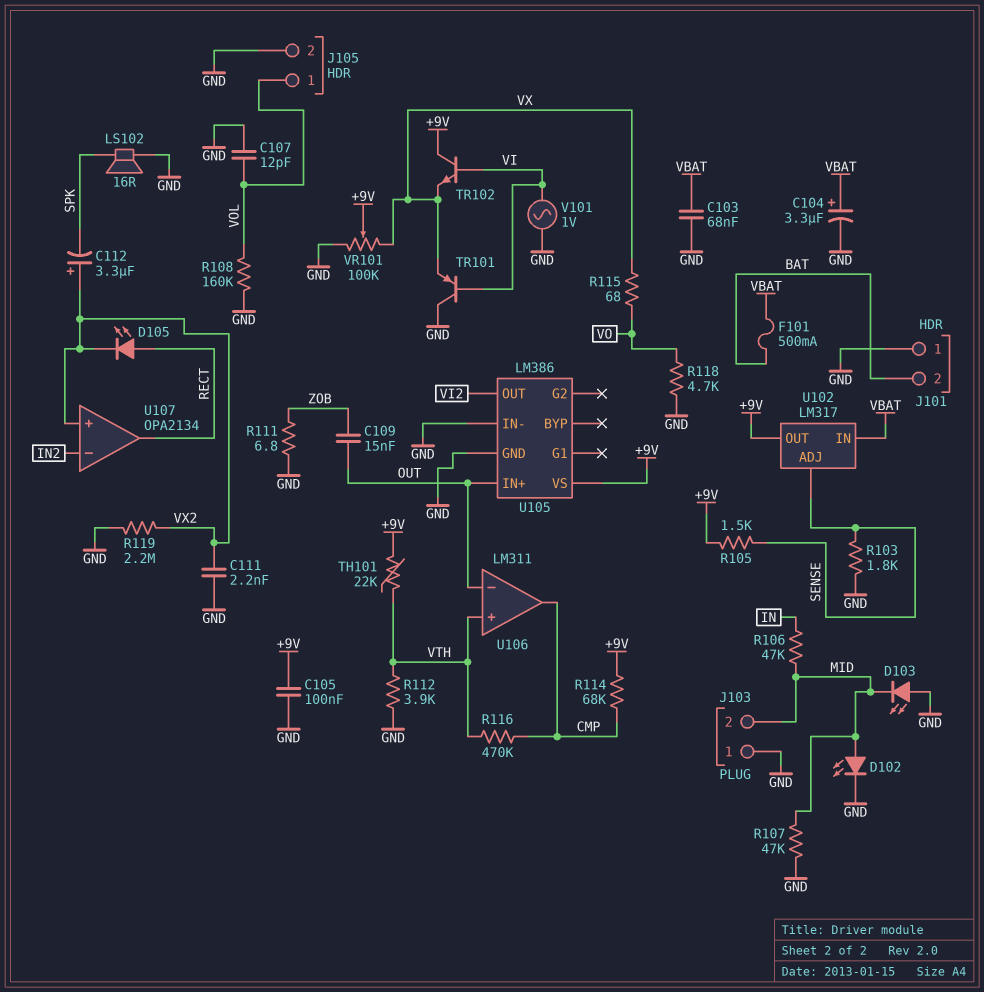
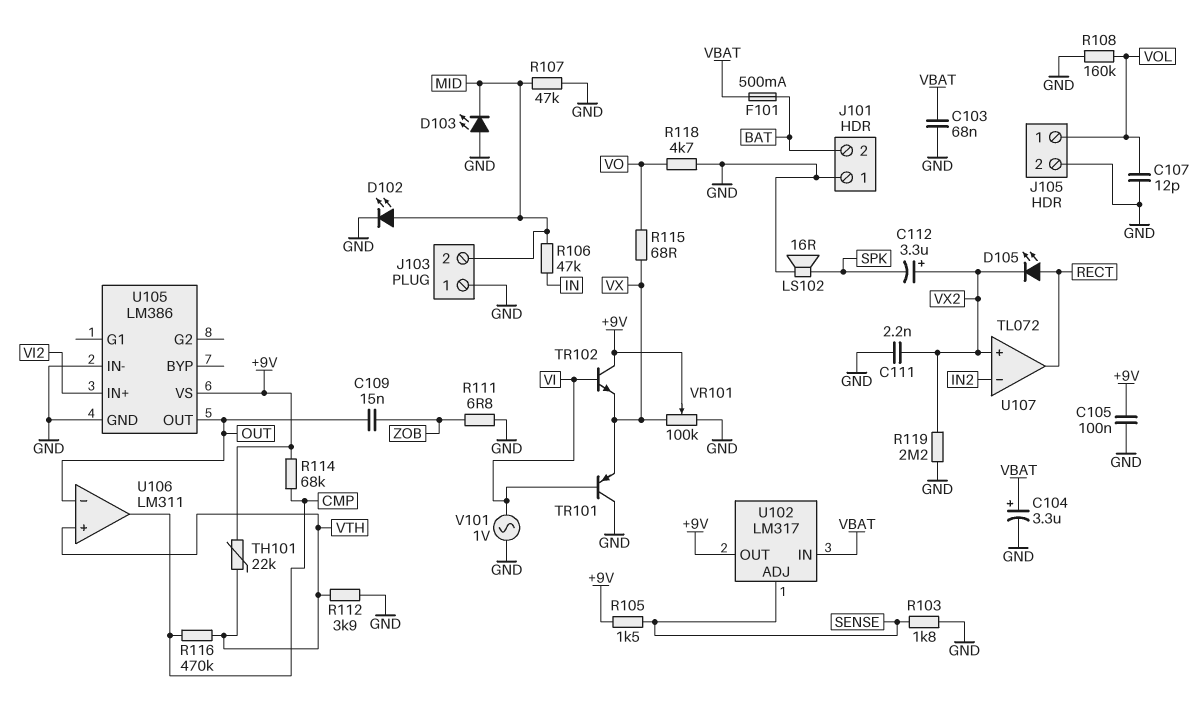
U105 pin IN+: OUT -> VI2
U105 pin OUT: VI2 -> OUT
U107: OPA2134 -> TL072

